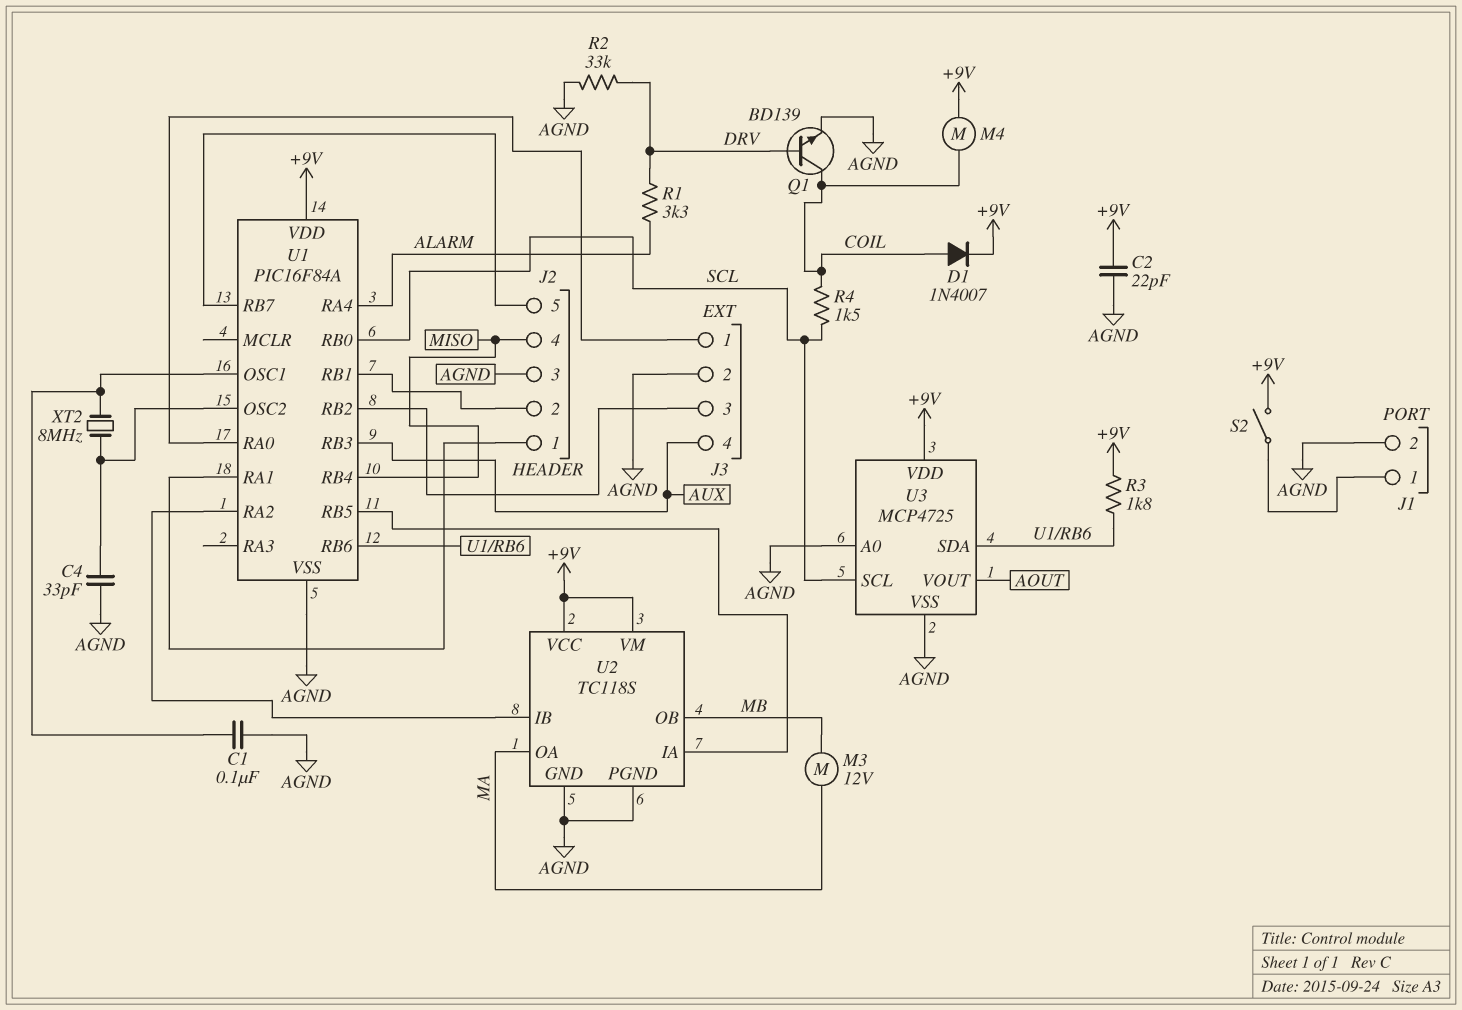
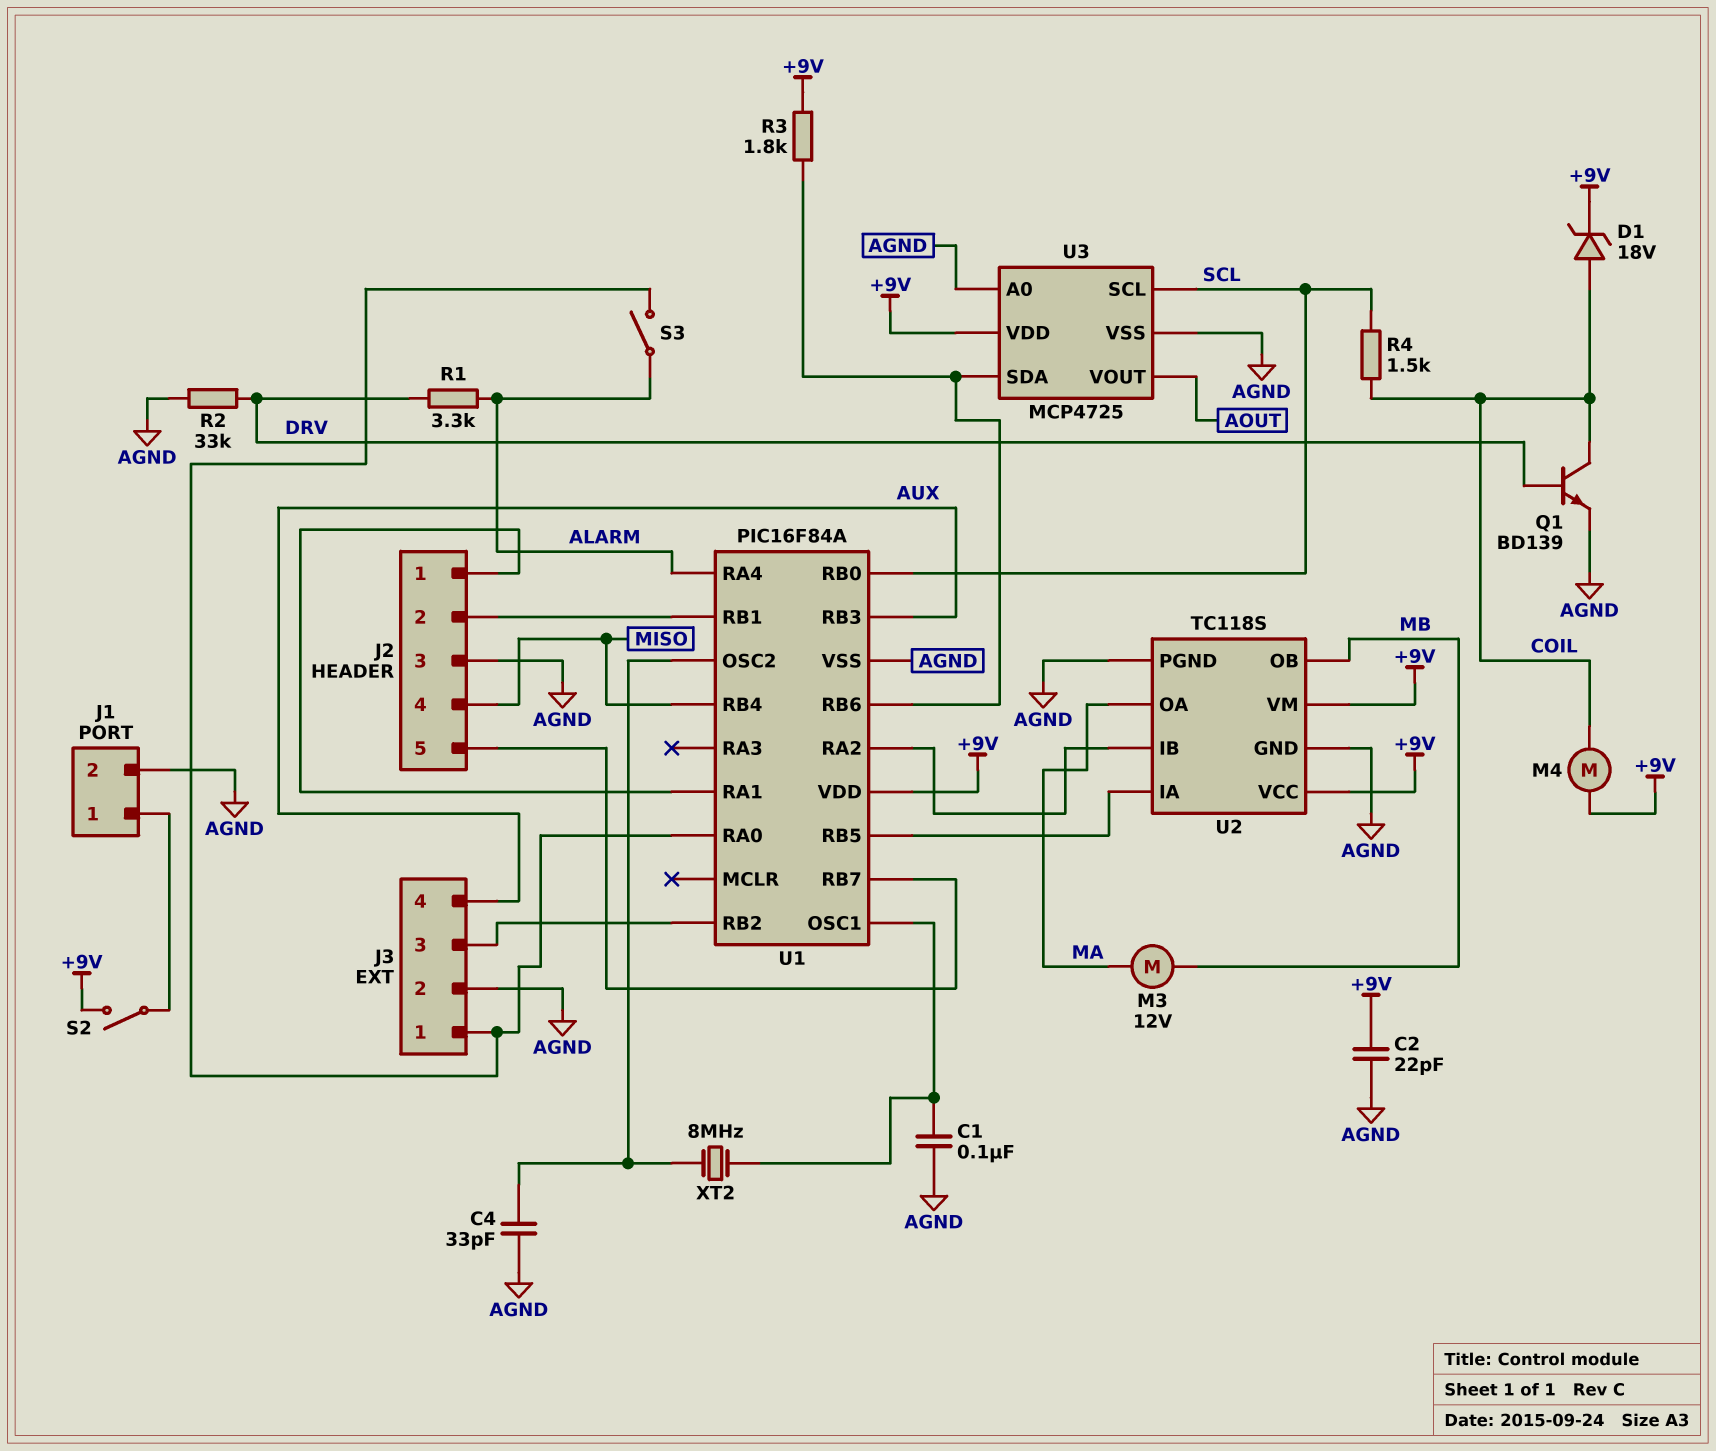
D1: diode 1N4007 (A COIL, K +9V) -> zener 18V (A COIL, K +9V)
S3: none -> switch (ALARM, J3/1)

